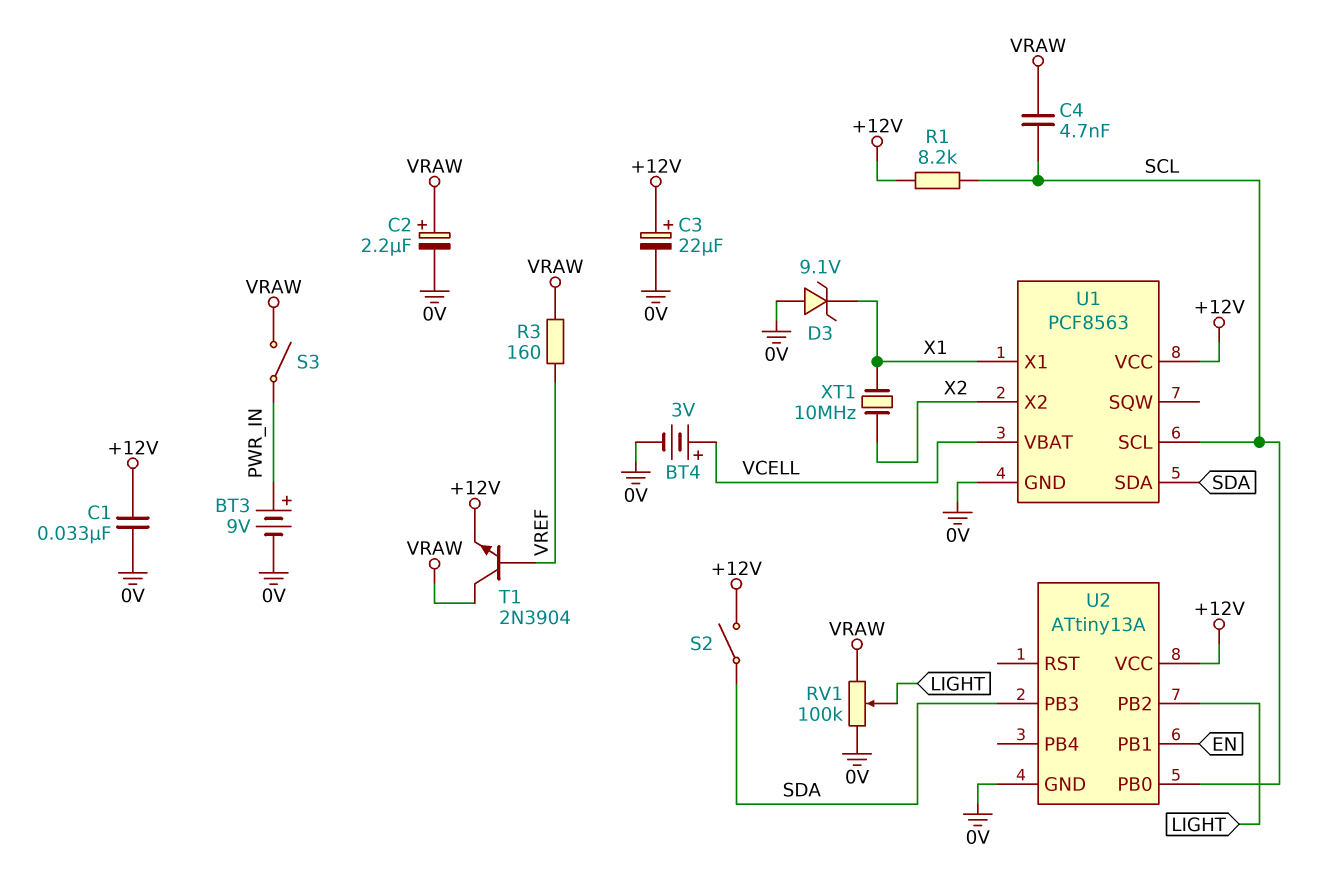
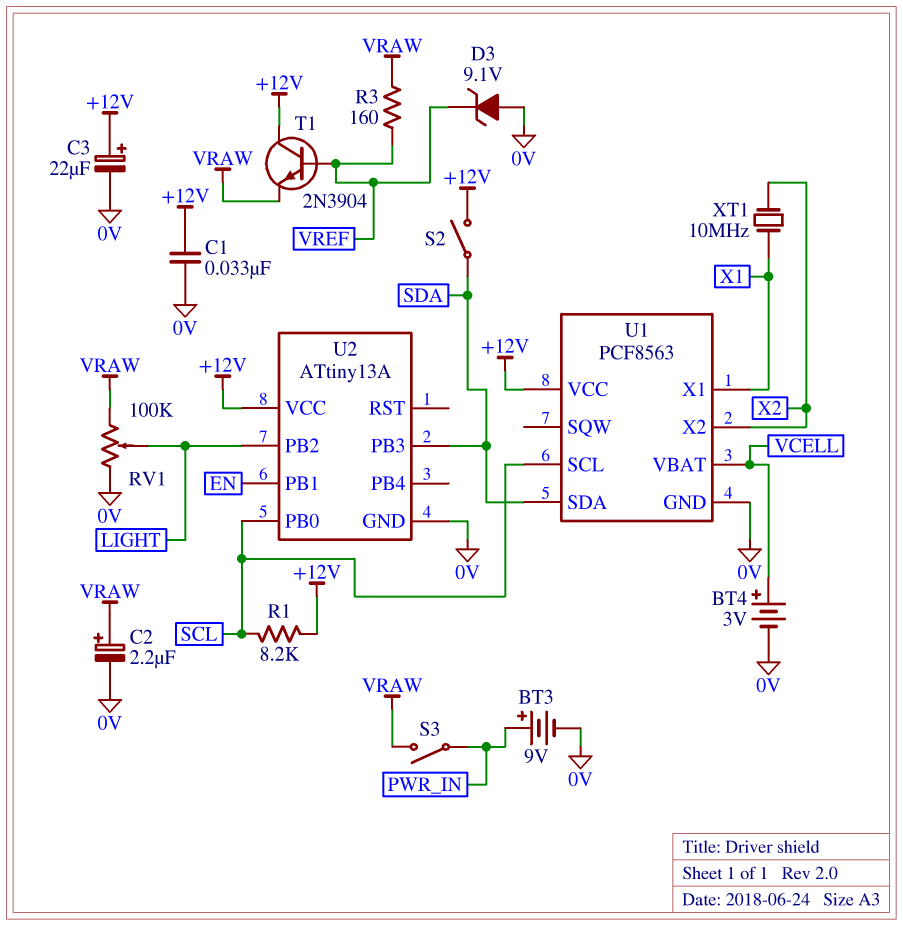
C4: 4.7nF (SCL, VRAW) -> none
D3: zener 9.1V (A 0V, K X1) -> zener 9.1V (A 0V, K VREF)
T1: NPN 2N3904 (B VREF, C VRAW, E +12V) -> NPN 2N3904 (B VREF, C +12V, E VRAW)

